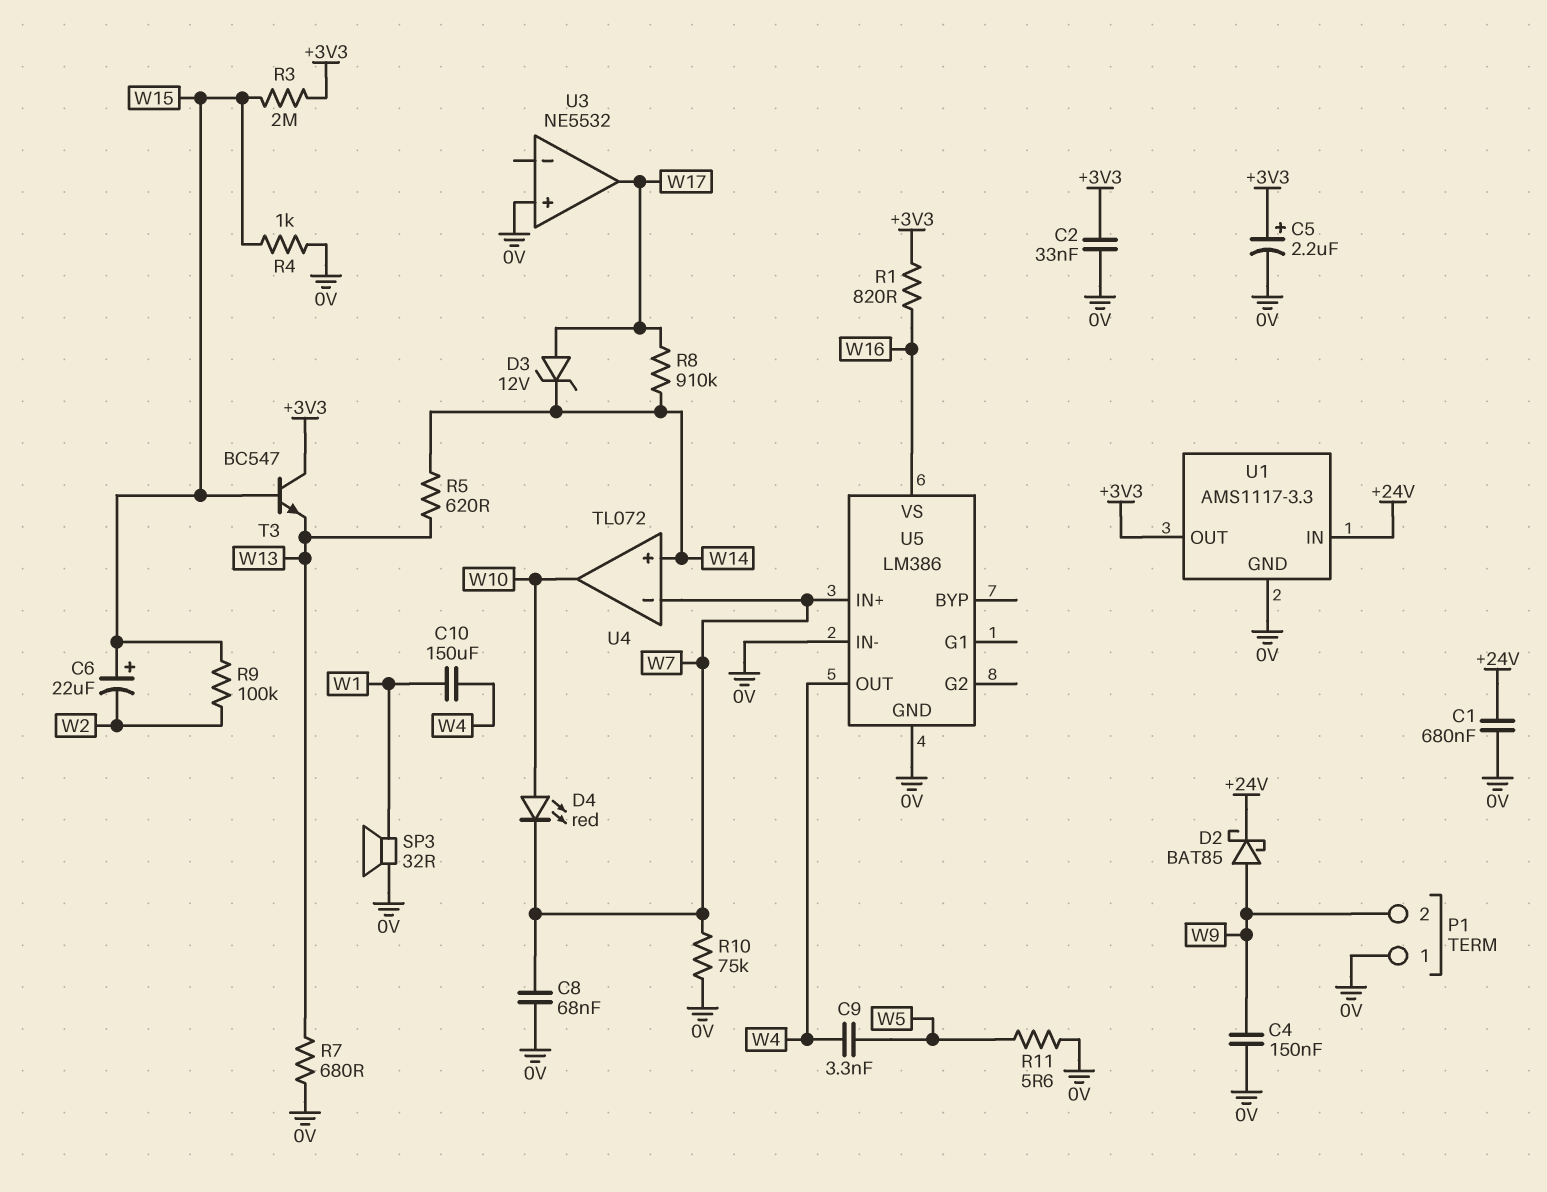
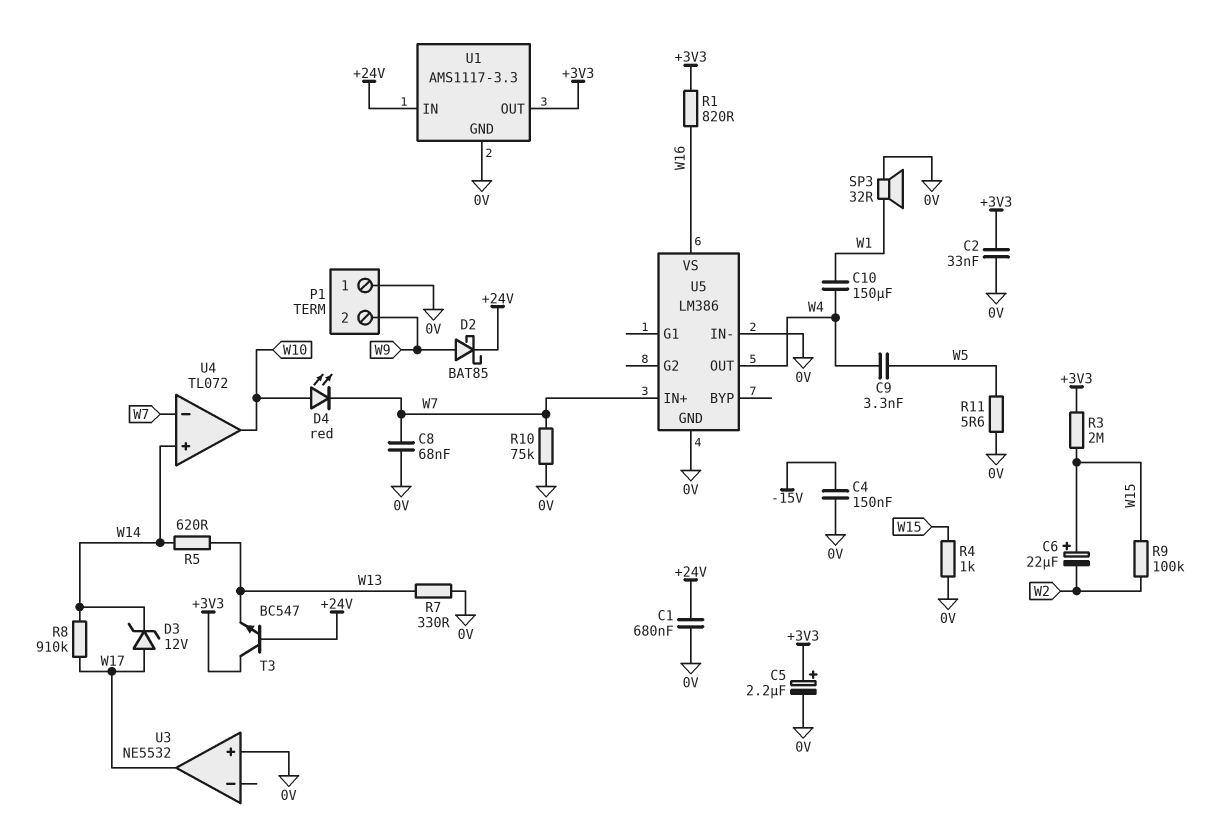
C4: 150nF (0V, W9) -> 150nF (-15V, 0V)
R7: 680 (0V, W13) -> 330 (0V, W13)
T3: NPN BC547 (B W15, C +3V3, E W13) -> NPN BC547 (B +24V, C +3V3, E W13)

